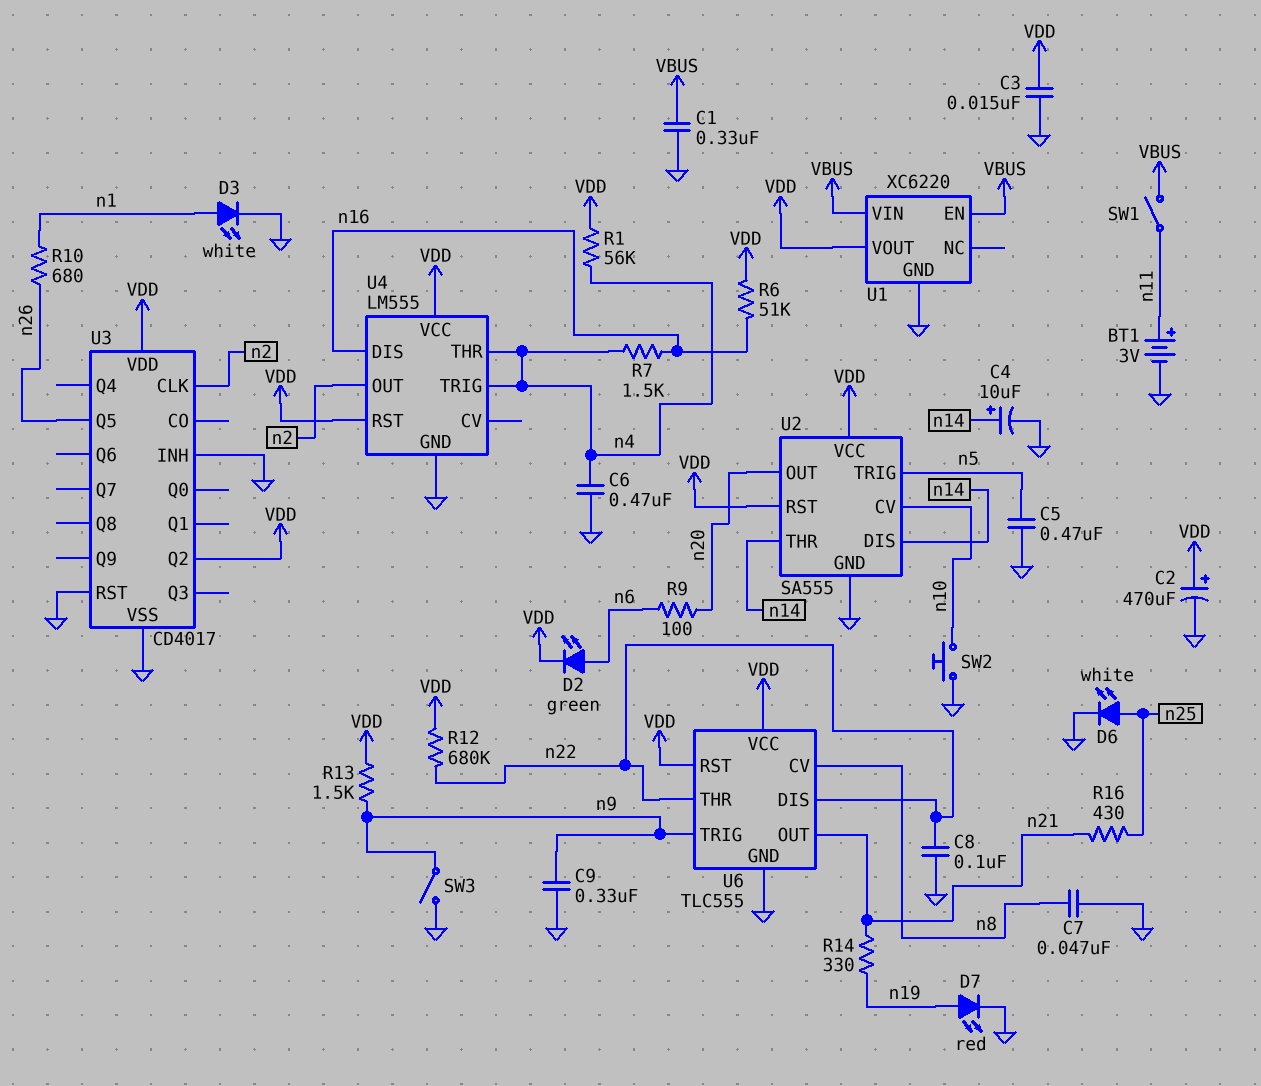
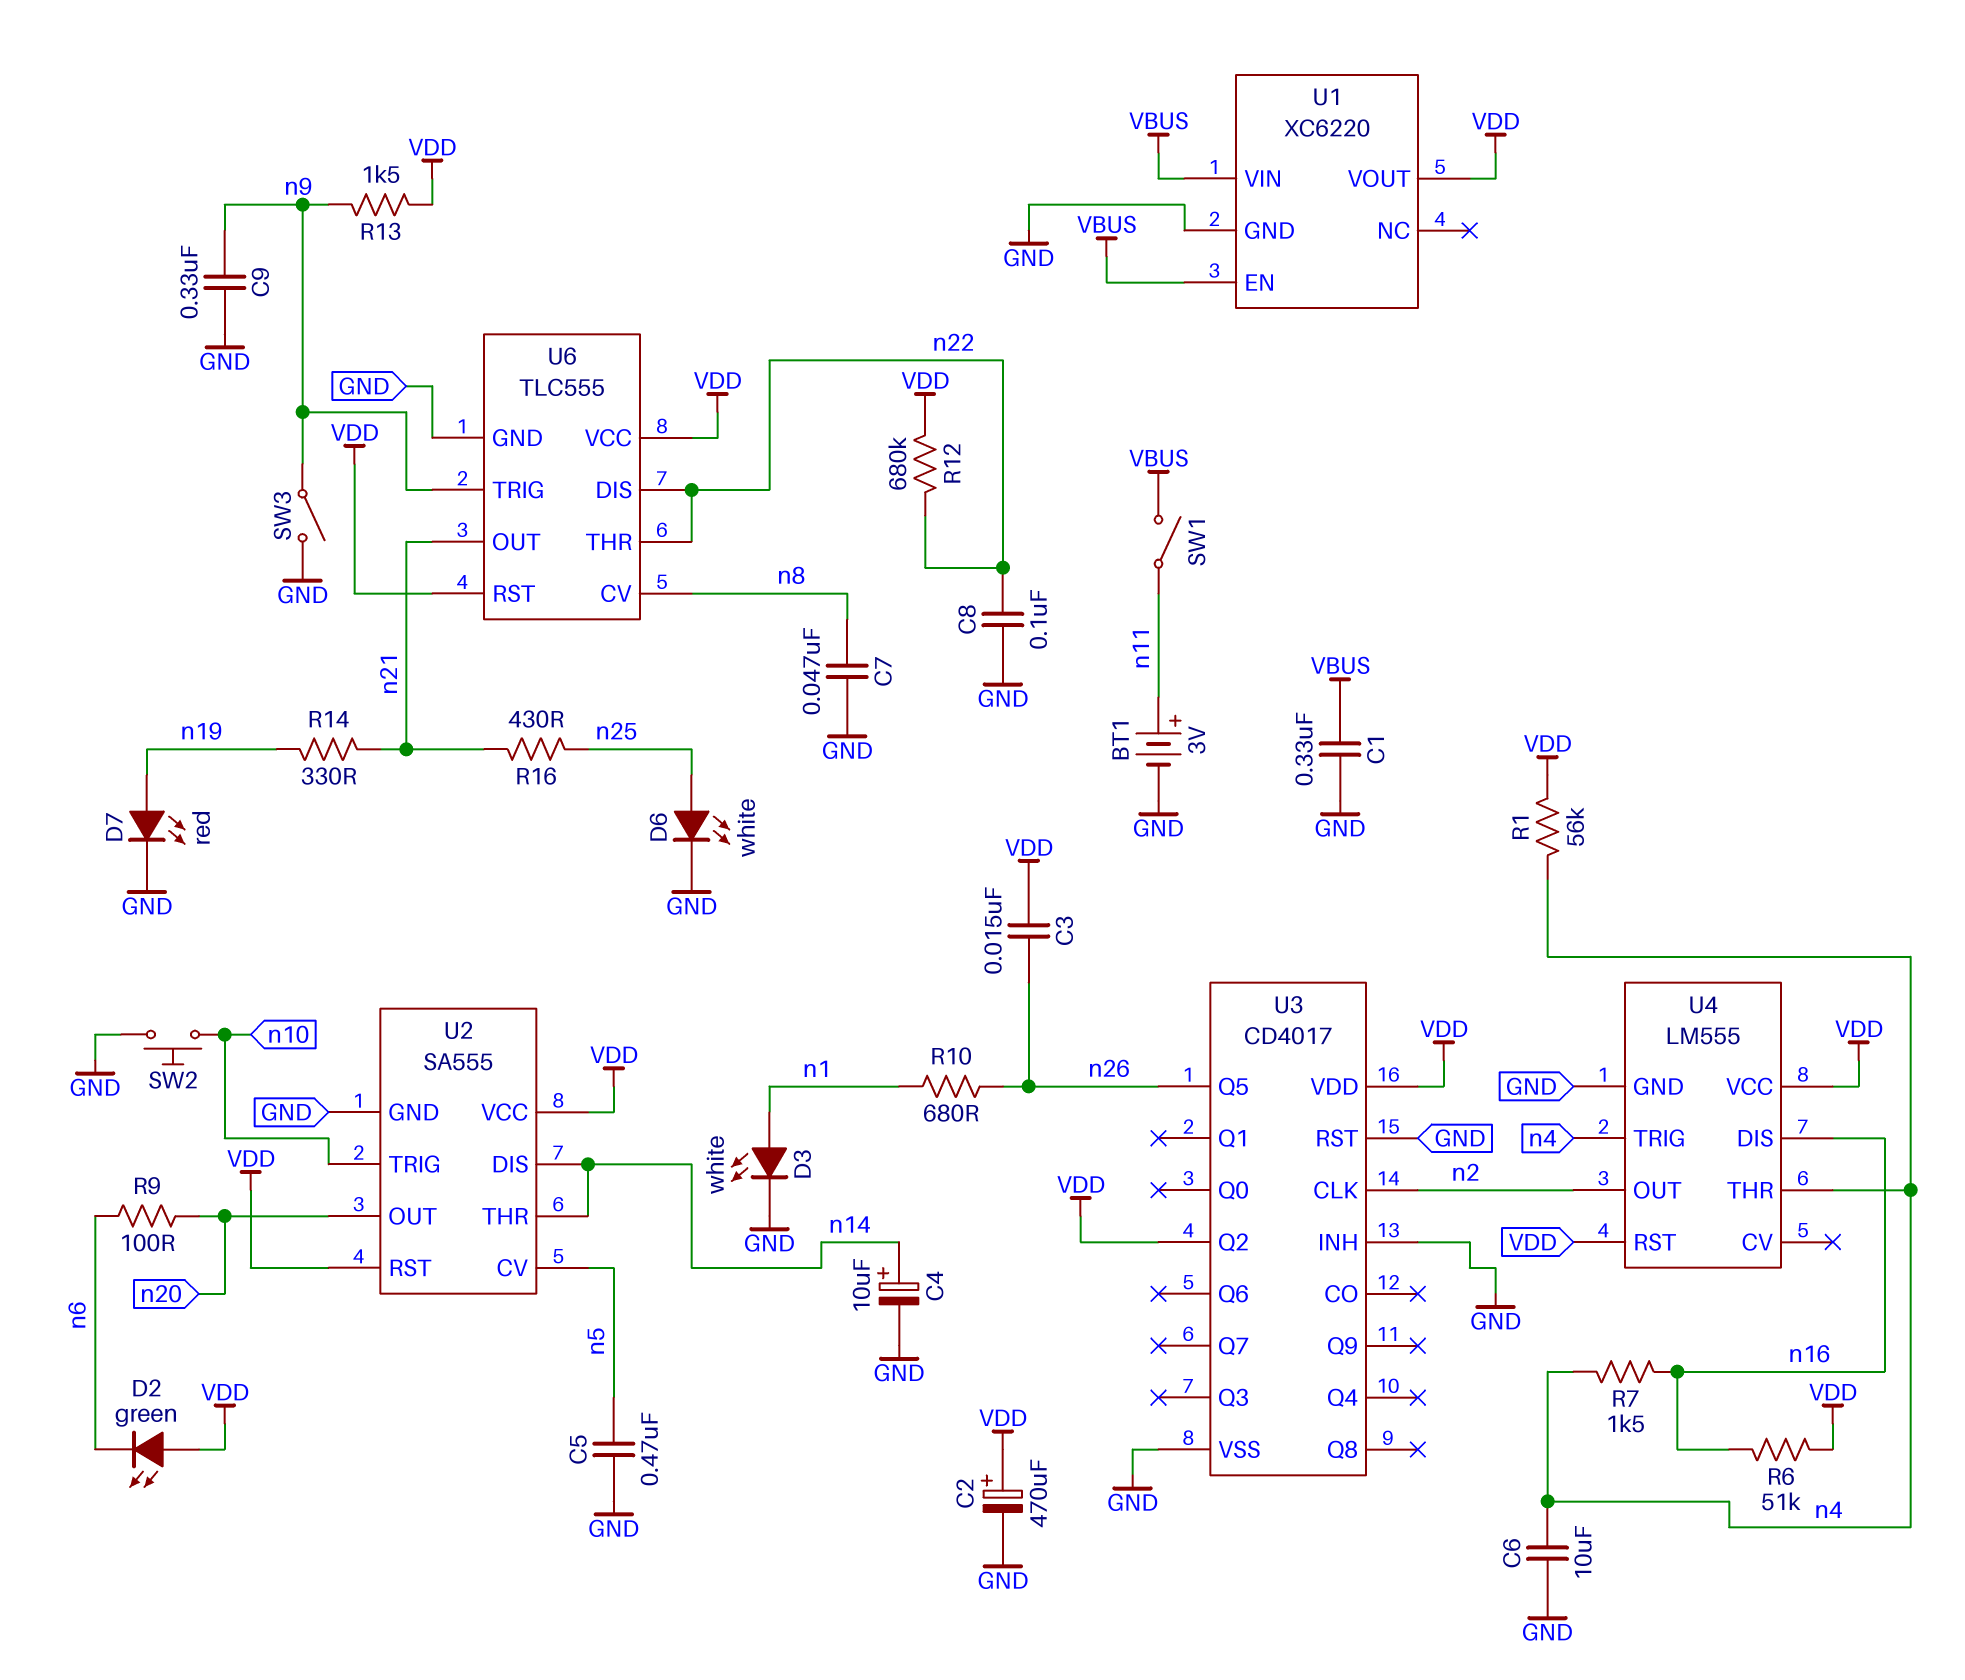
C3: 15nF (GND, VDD) -> 15nF (VDD, n26)
C6: 470nF (GND, n4) -> 10uF (GND, n4)
D2: LED green (A n6, K VDD) -> LED green (A VDD, K n6)
U2 pin CV: n10 -> n5
U2 pin TRIG: n5 -> n10

